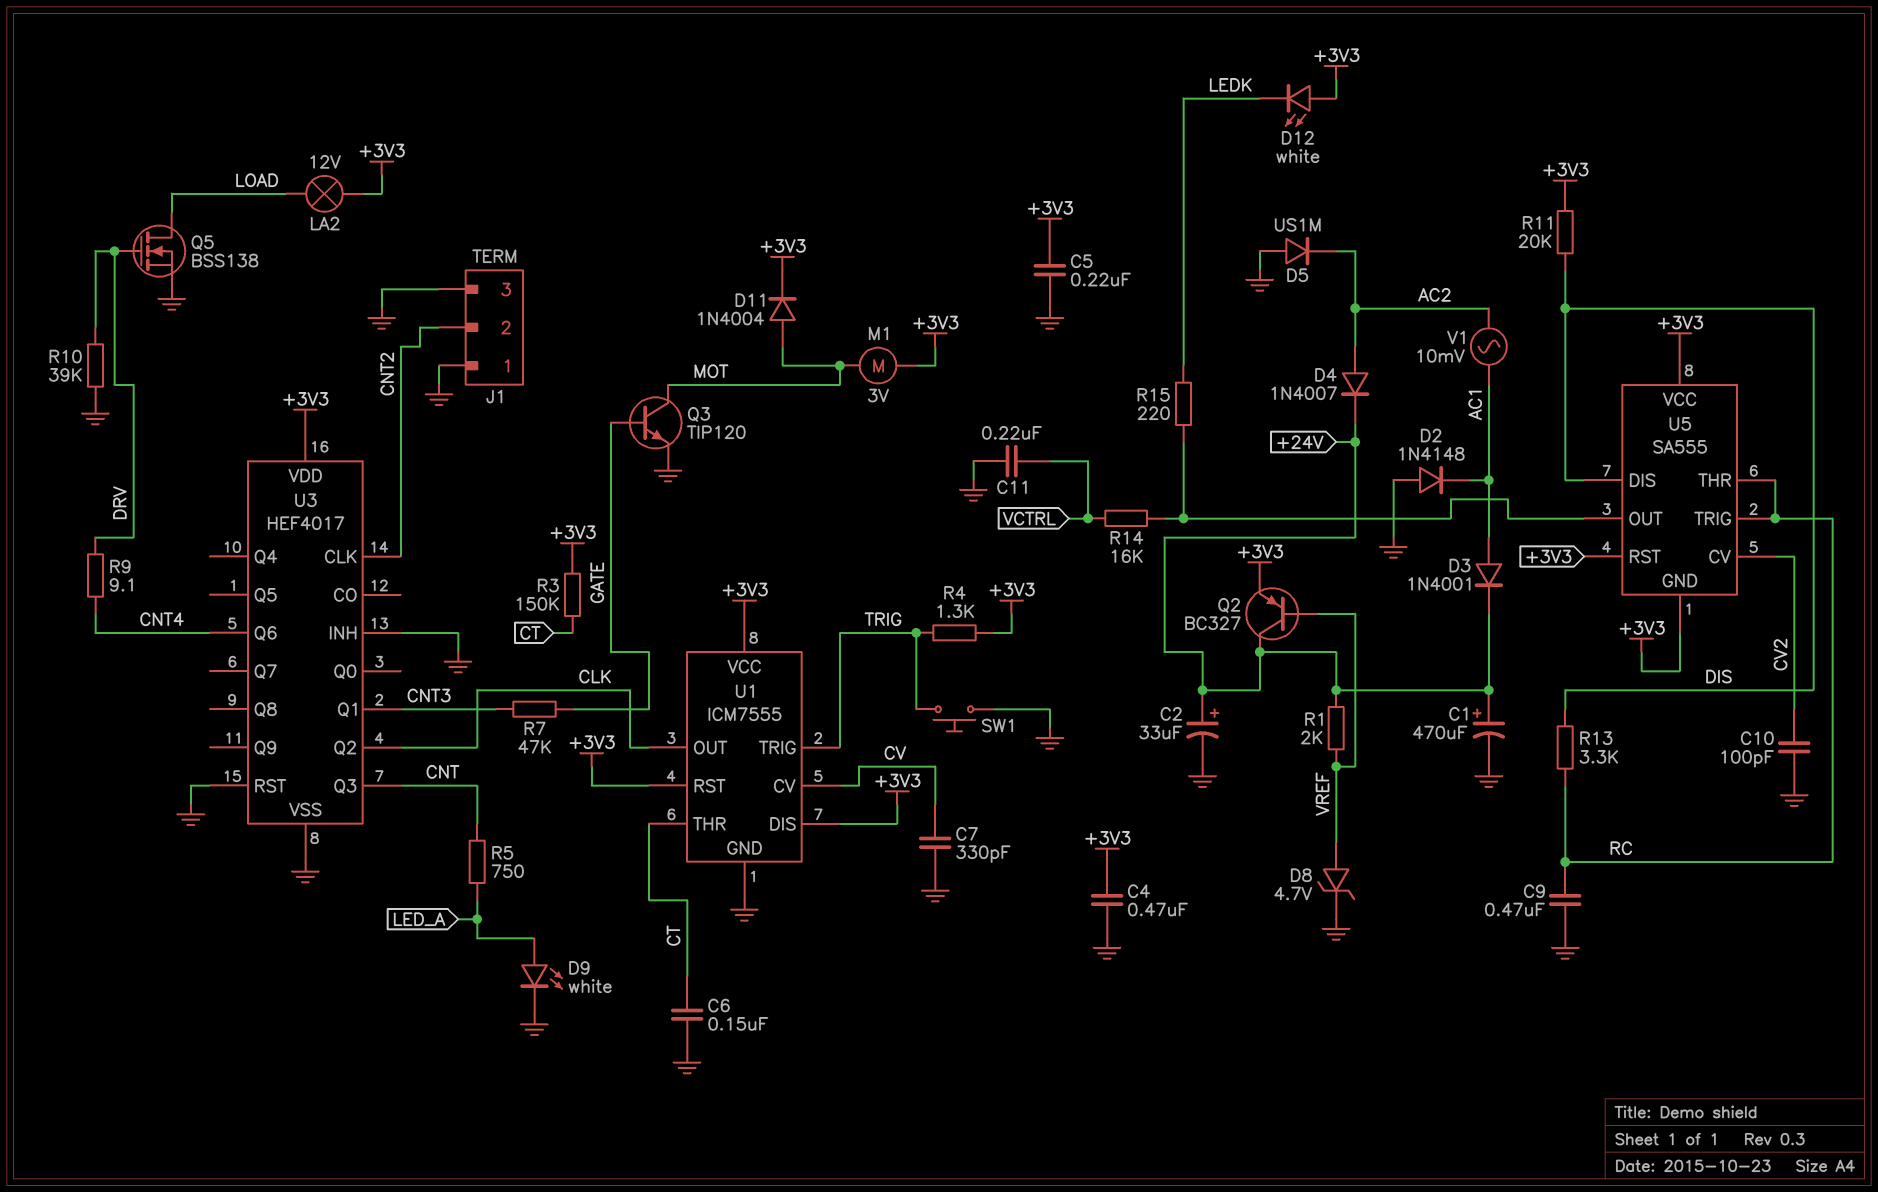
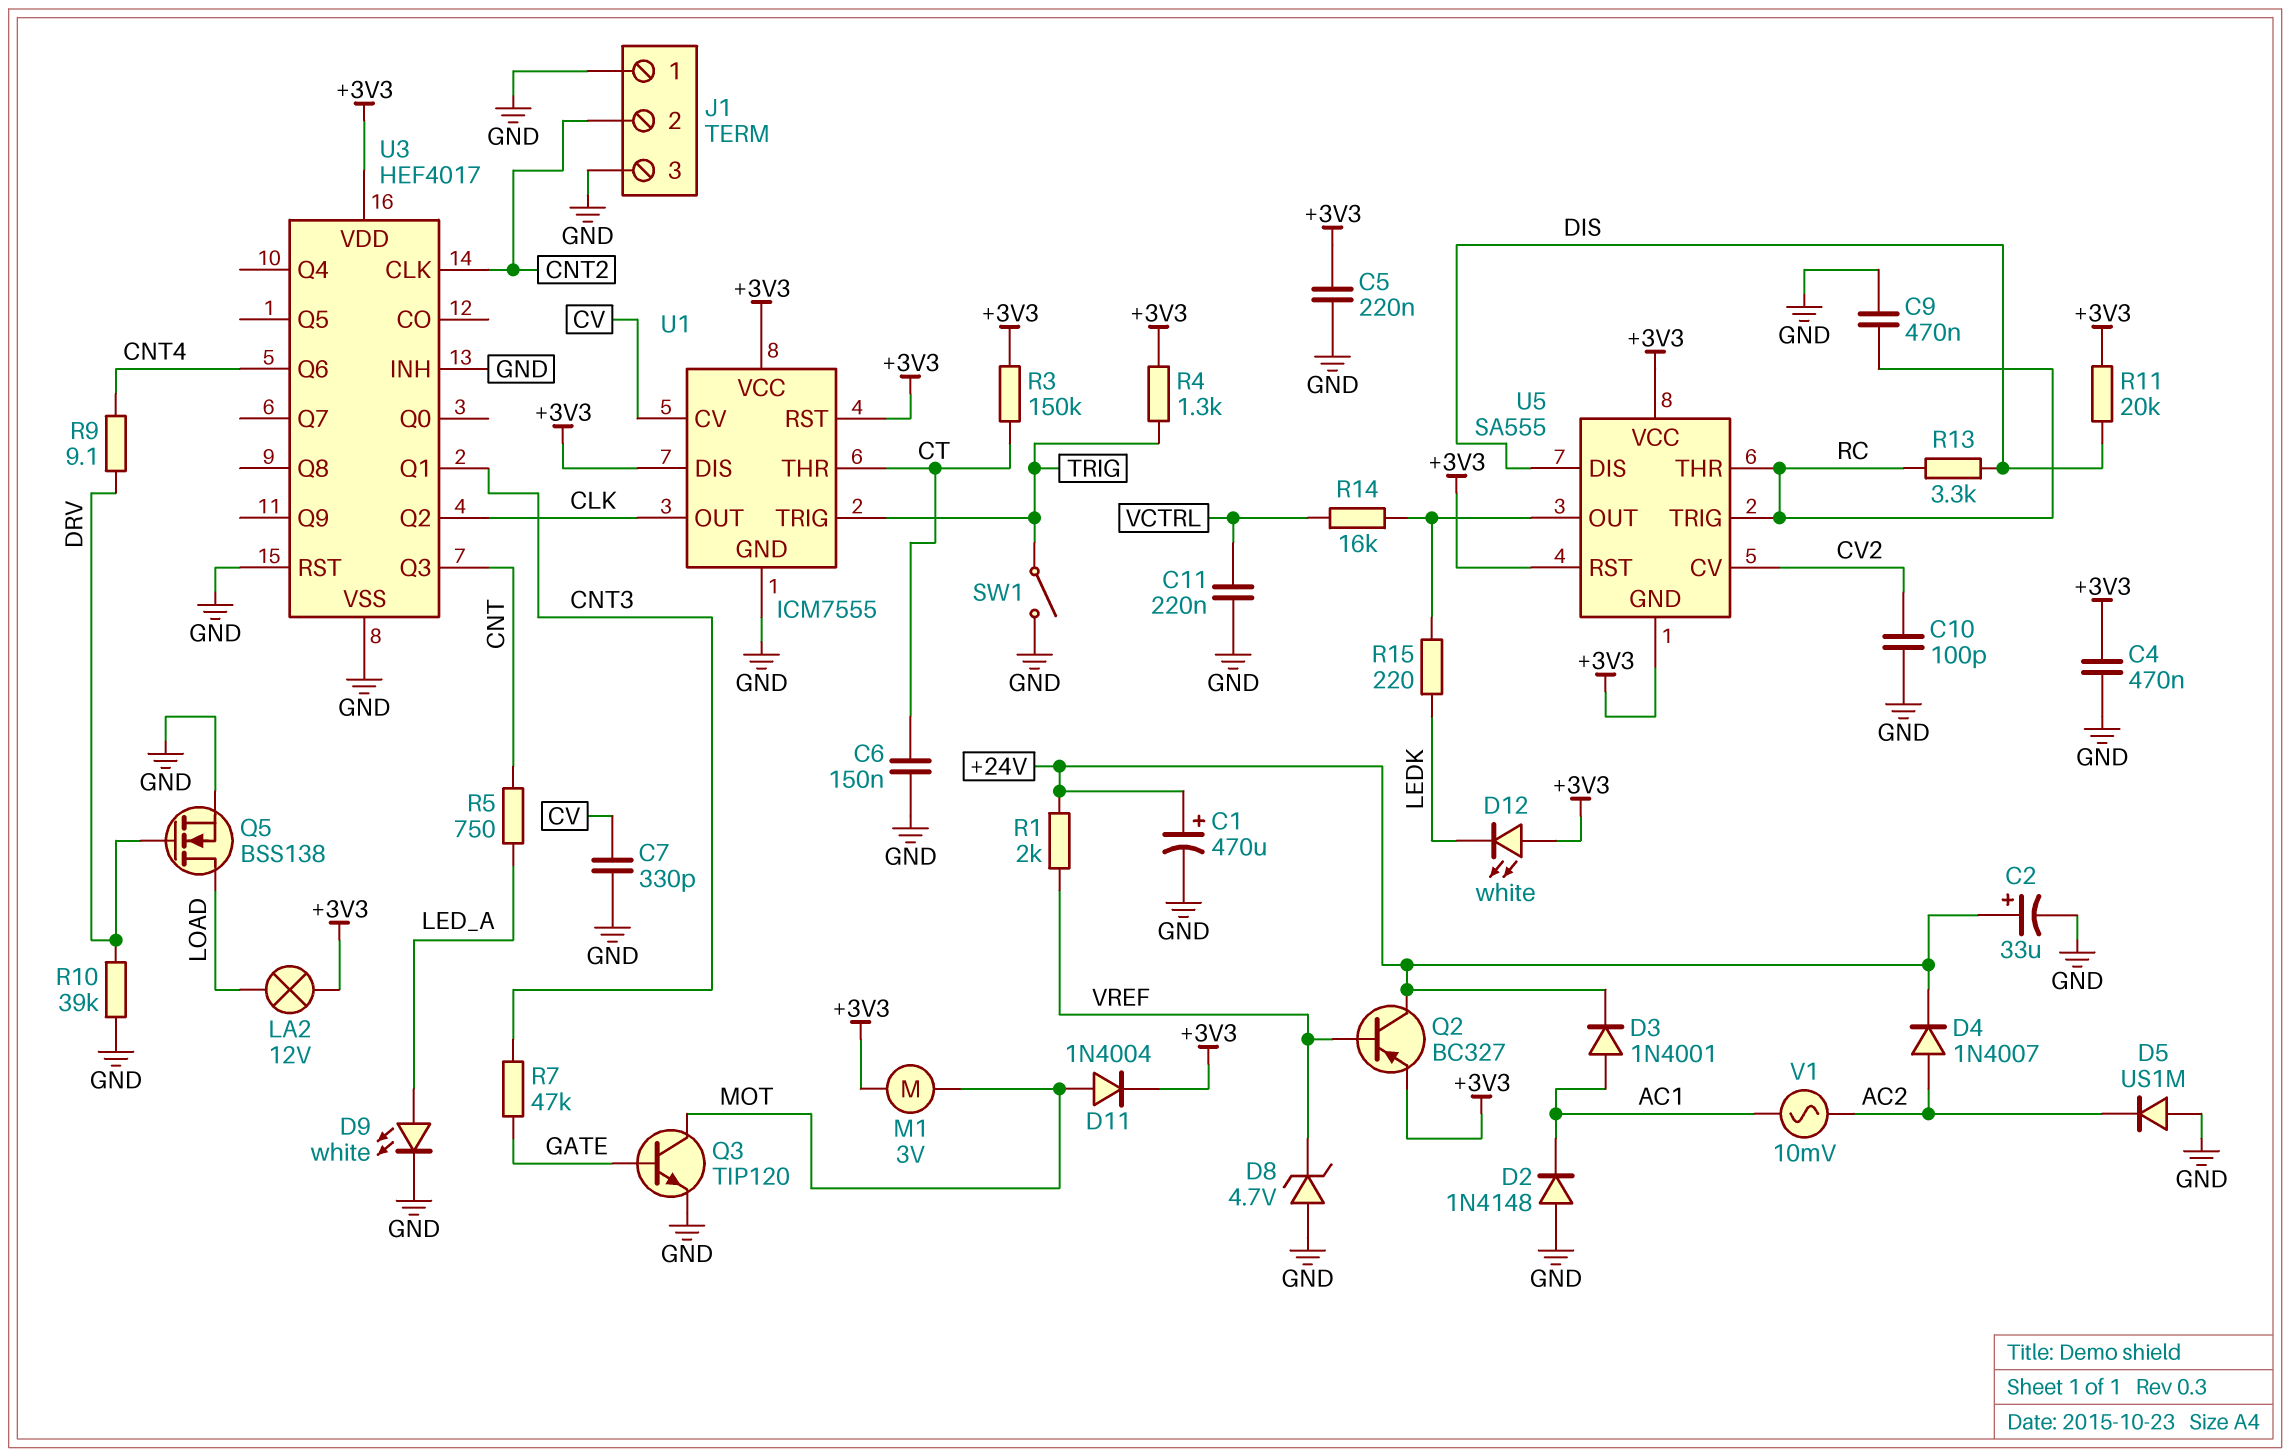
D8: zener 4.7V (A VREF, K GND) -> zener 4.7V (A GND, K VREF)
SW1: button (GND, TRIG) -> switch (GND, TRIG)

